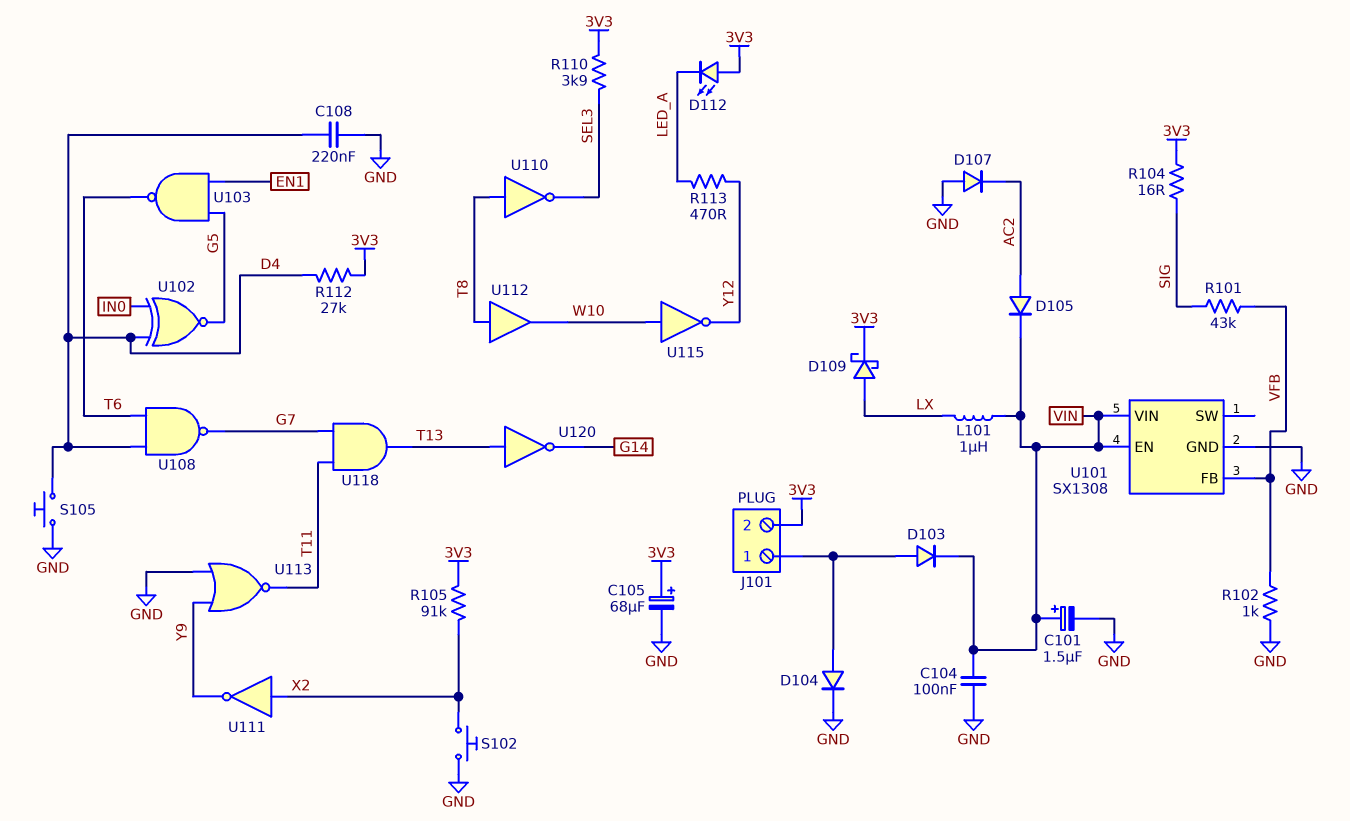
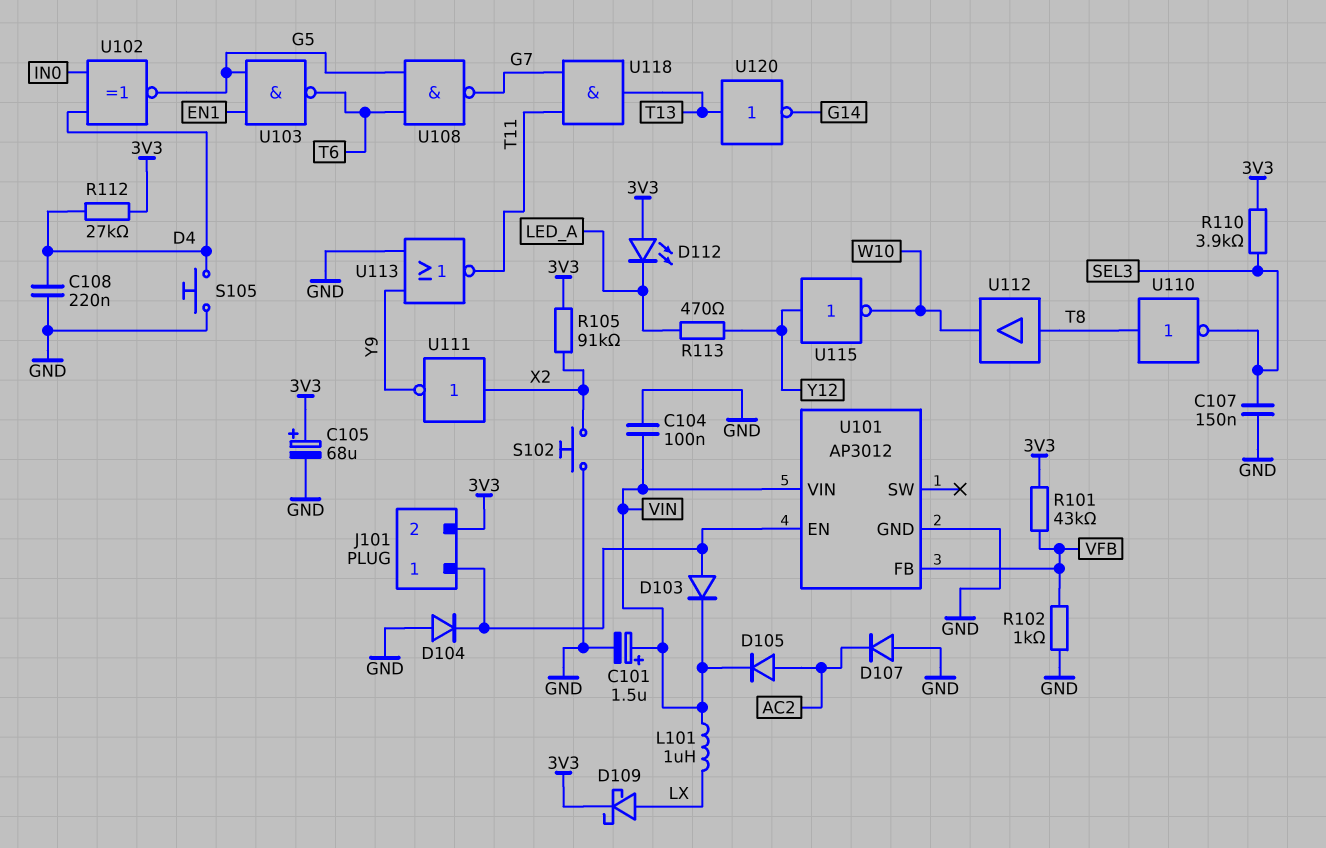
C107: none -> 150nF (GND, SEL3)
D104: diode (A J101/1, K GND) -> diode (A GND, K J101/1)
R101: 43k (SIG, VFB) -> 43k (3V3, VFB)
R104: 16 (3V3, SIG) -> none
U101: SX1308 -> AP3012
U101 pin EN: VIN -> J101/1
U108: NAND (in D4, in T6, out G7) -> NAND (in G5, in T6, out G7)
U115: NOT (in W10, out Y12) -> NOT (in Y12, out W10)

